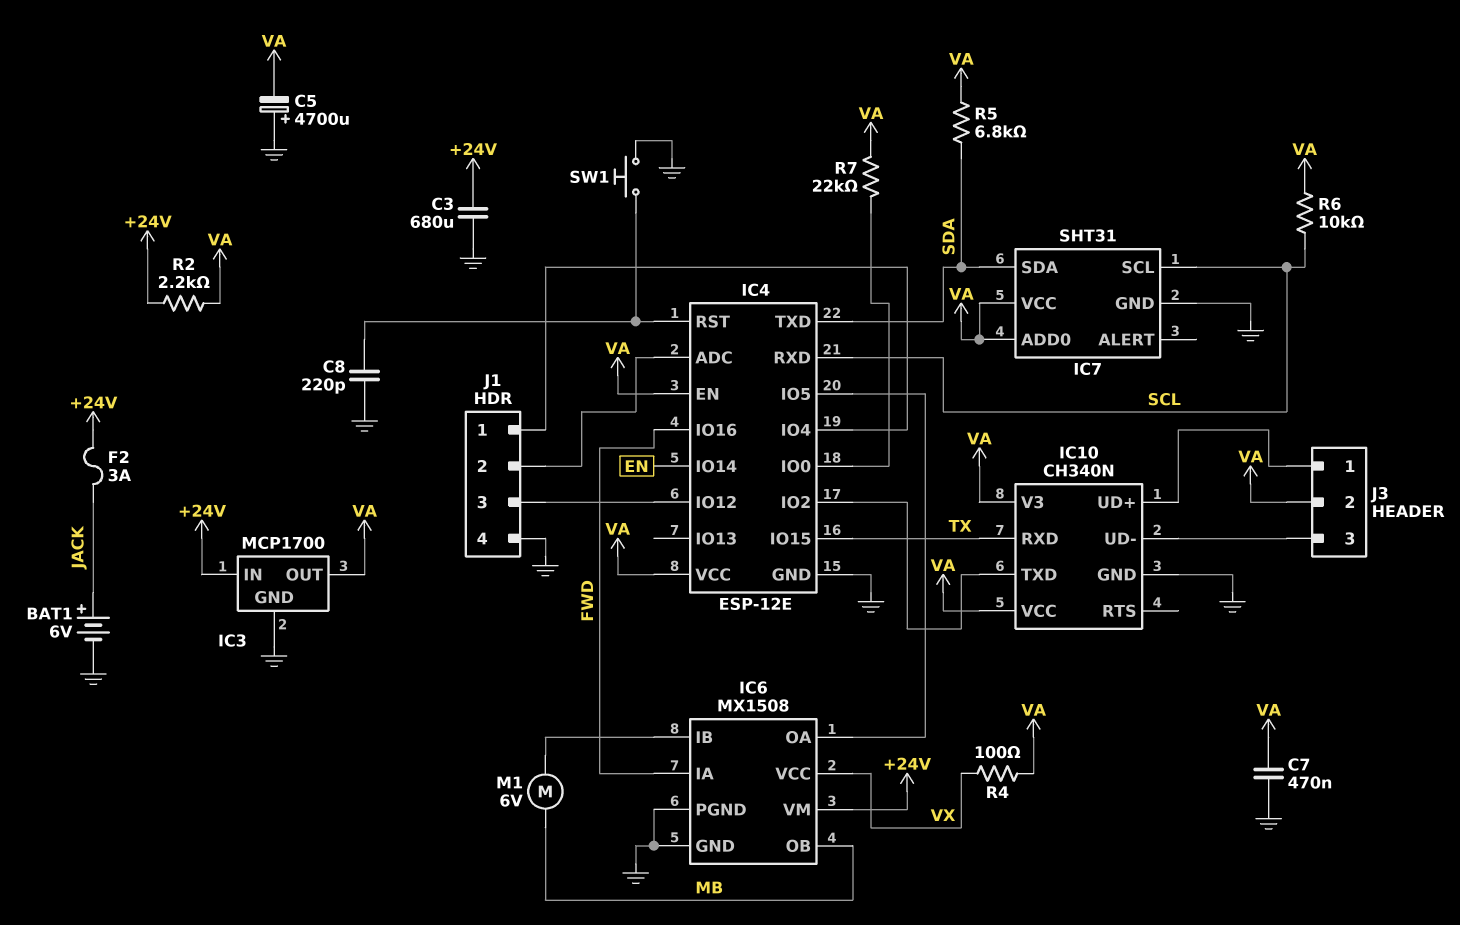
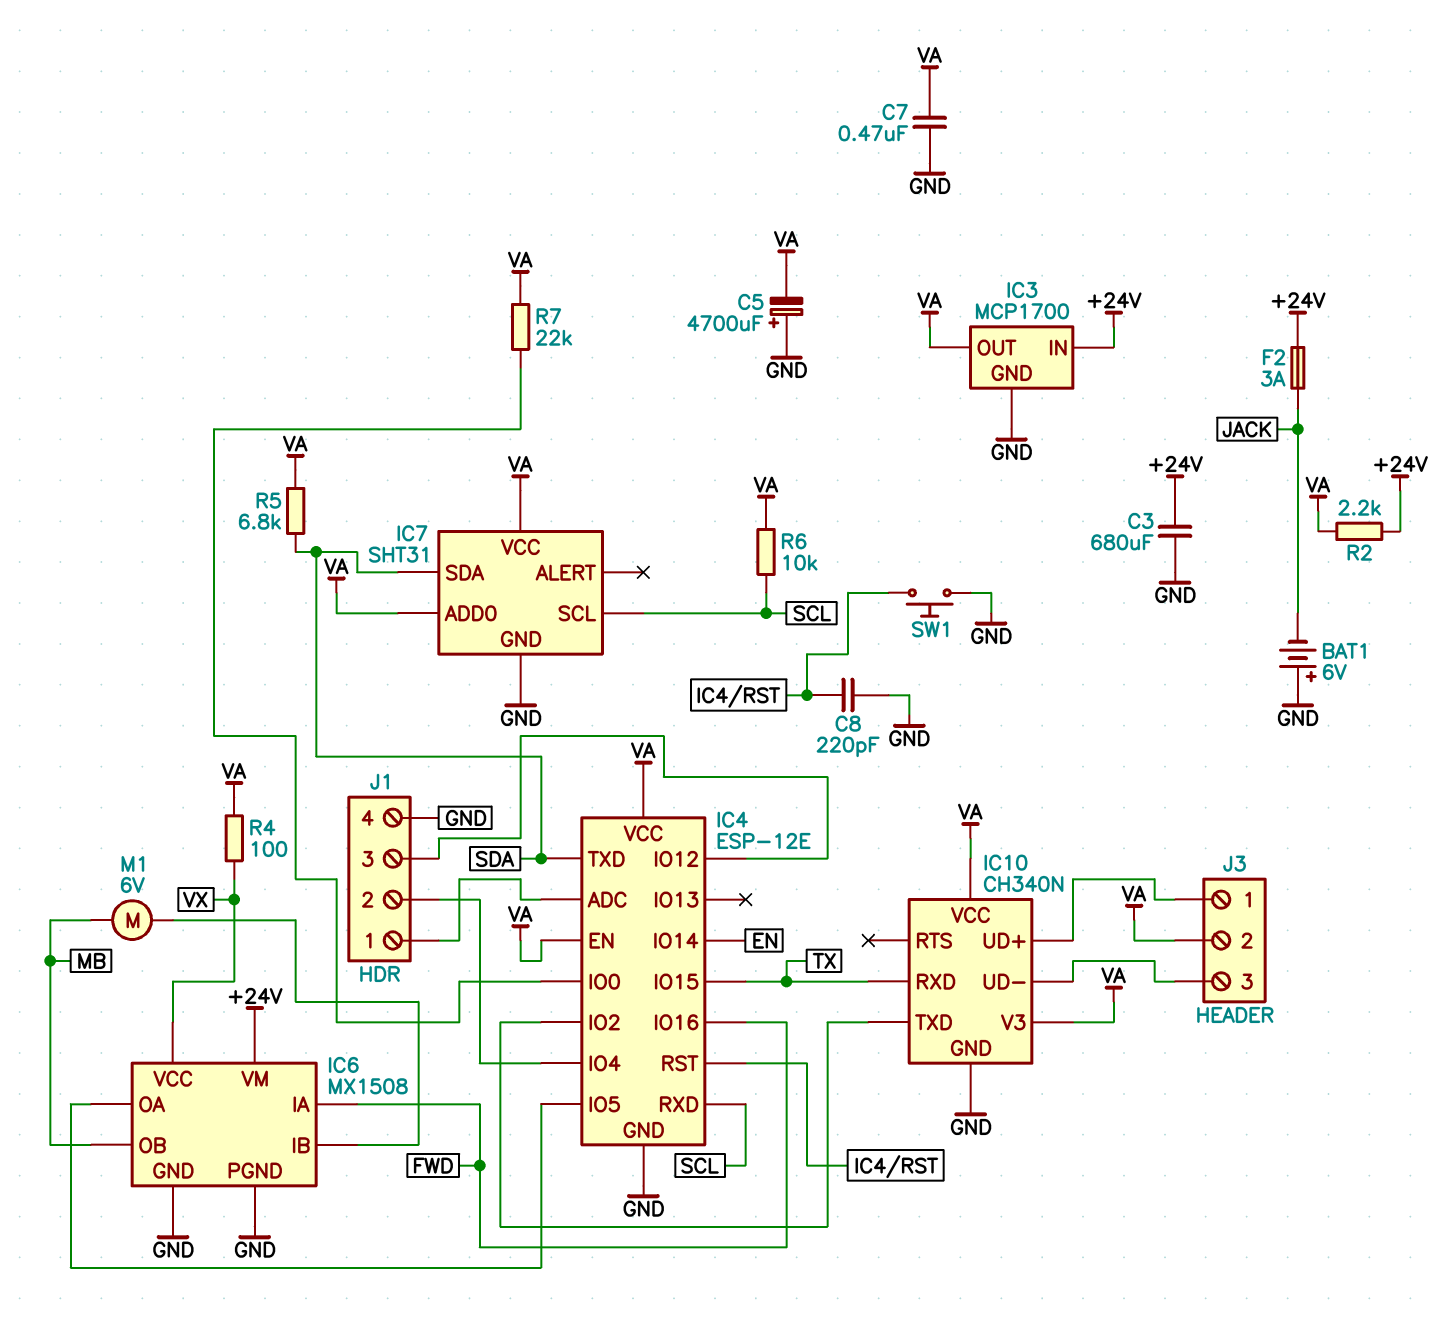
BAT1: 6V (plus JACK, minus GND) -> 6V (plus GND, minus JACK)
J1 pin 1: IC4/IO4 -> IC4/ADC
J1 pin 2: IC4/ADC -> IC4/IO4

